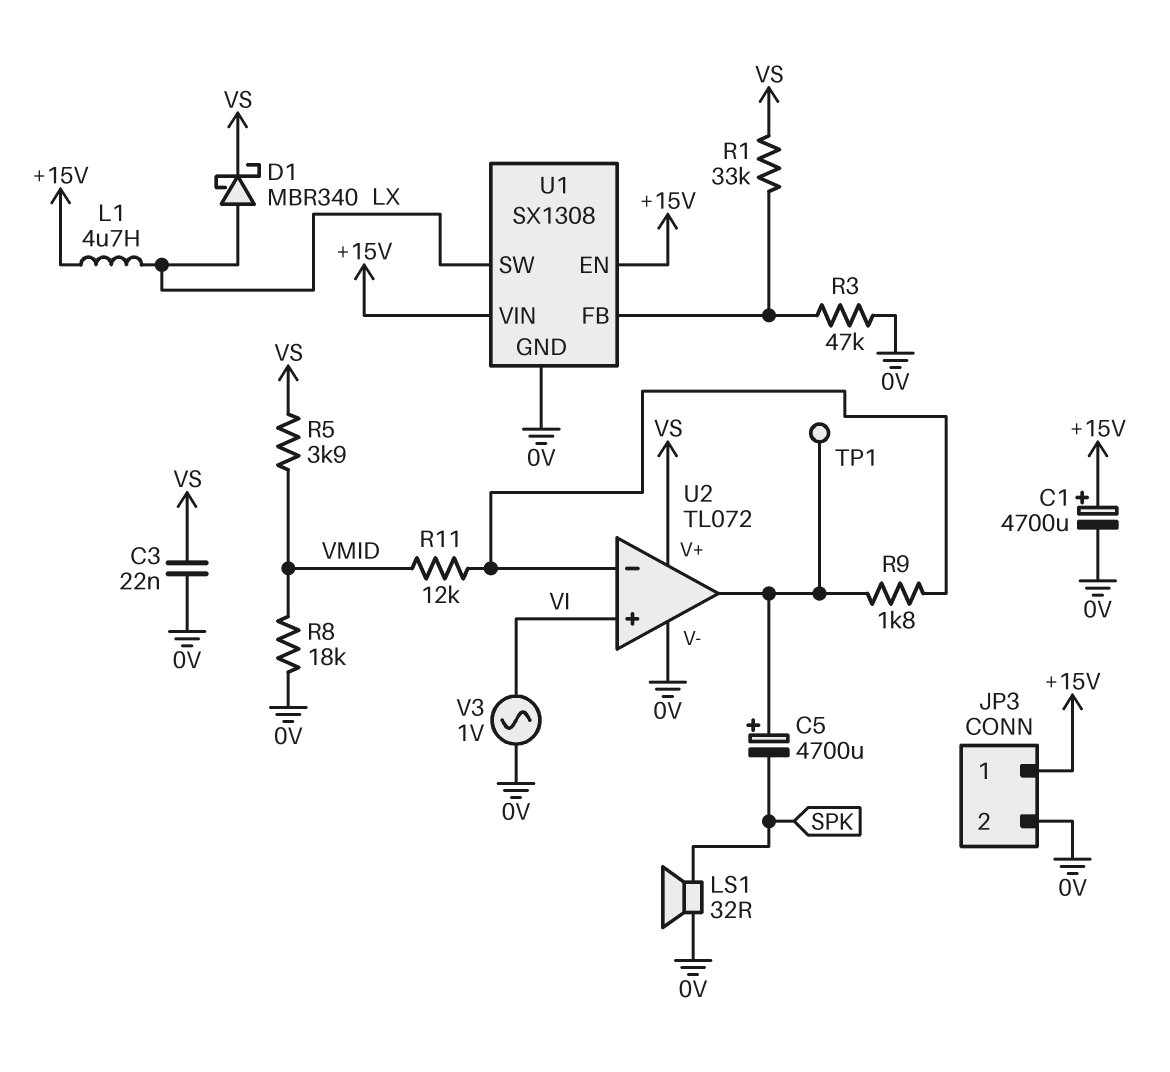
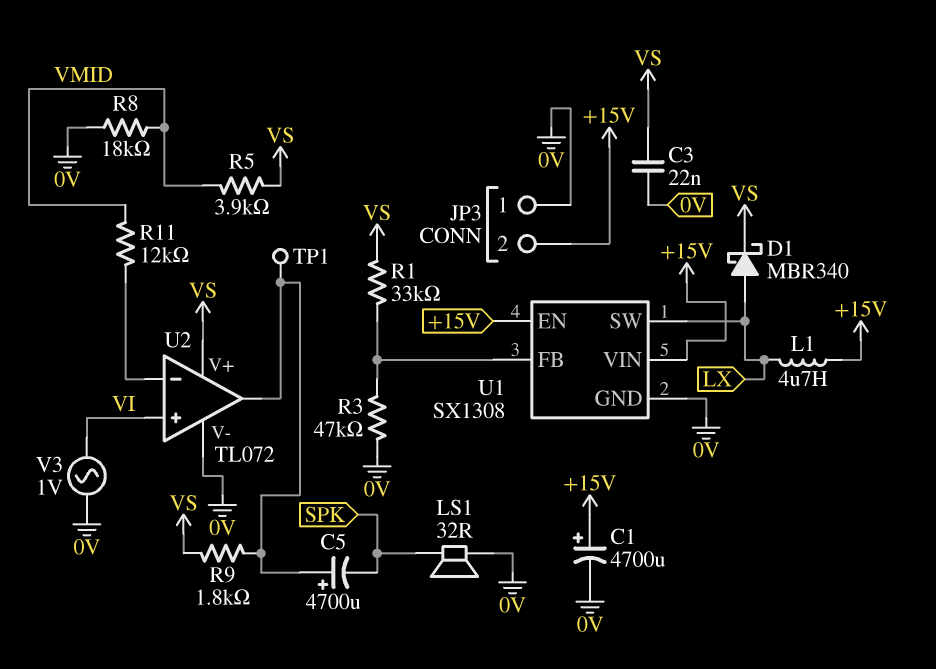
JP3 pin 1: +15V -> 0V
JP3 pin 2: 0V -> +15V
R9: 1.8k (U2/in-, U2/out) -> 1.8k (U2/out, VS)

